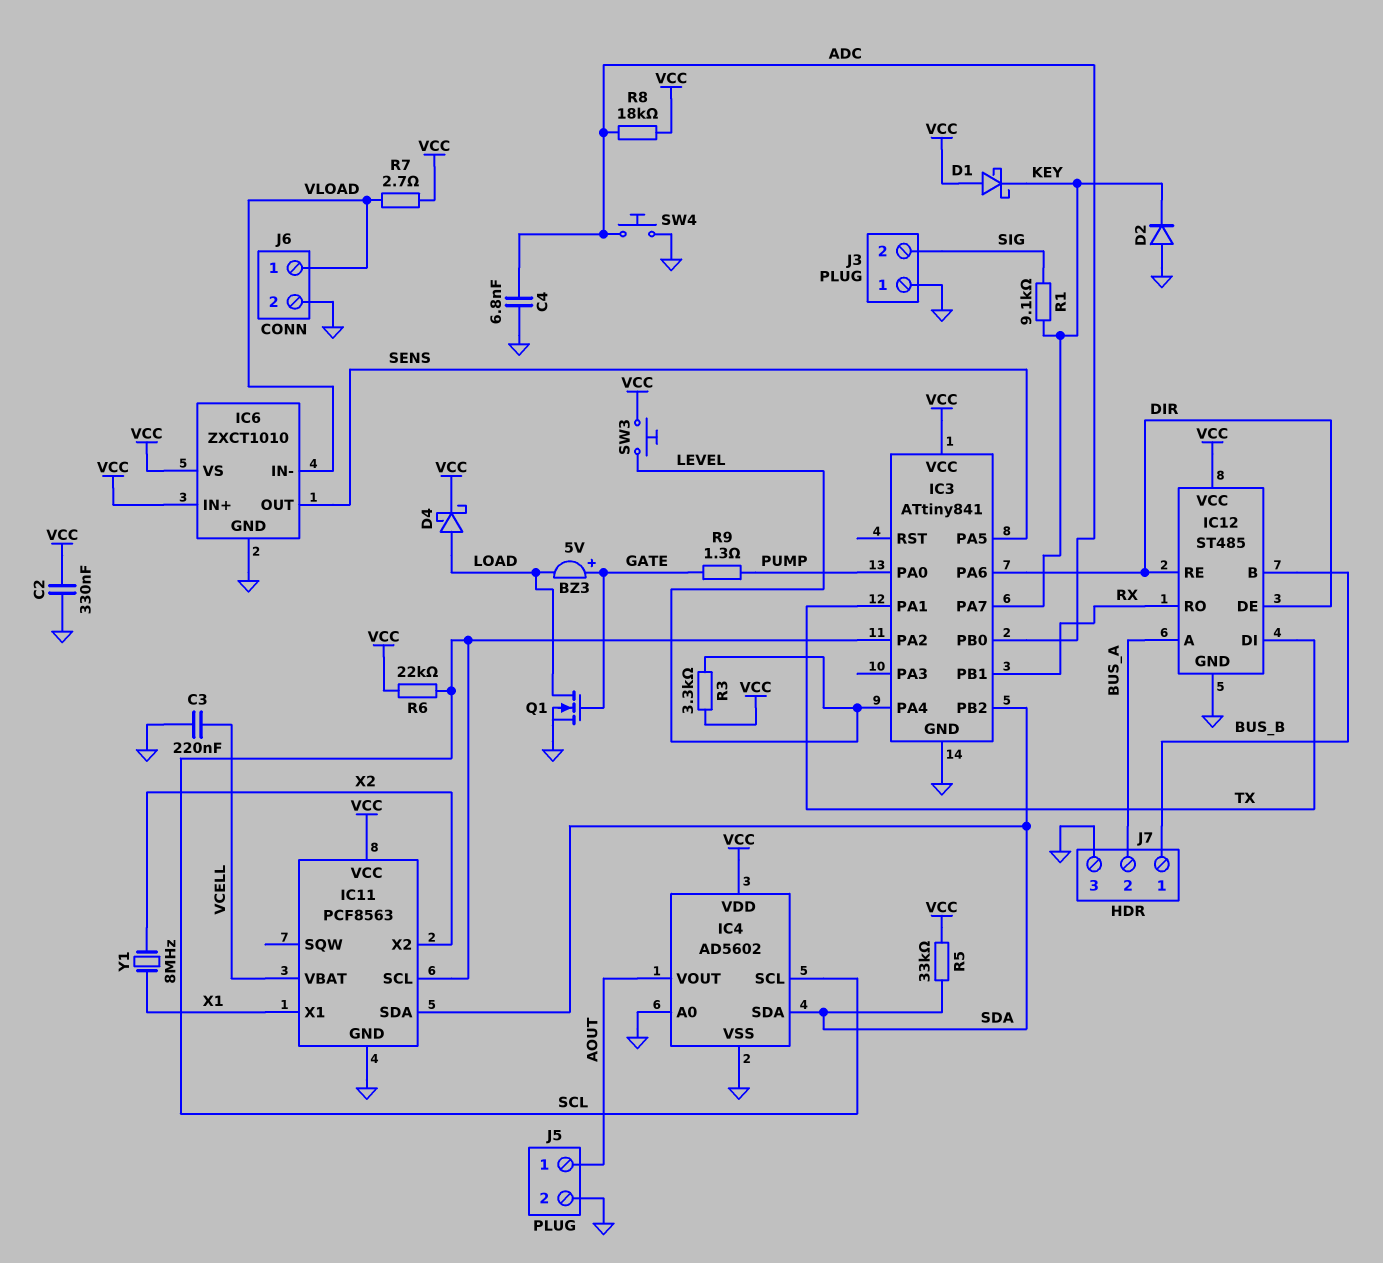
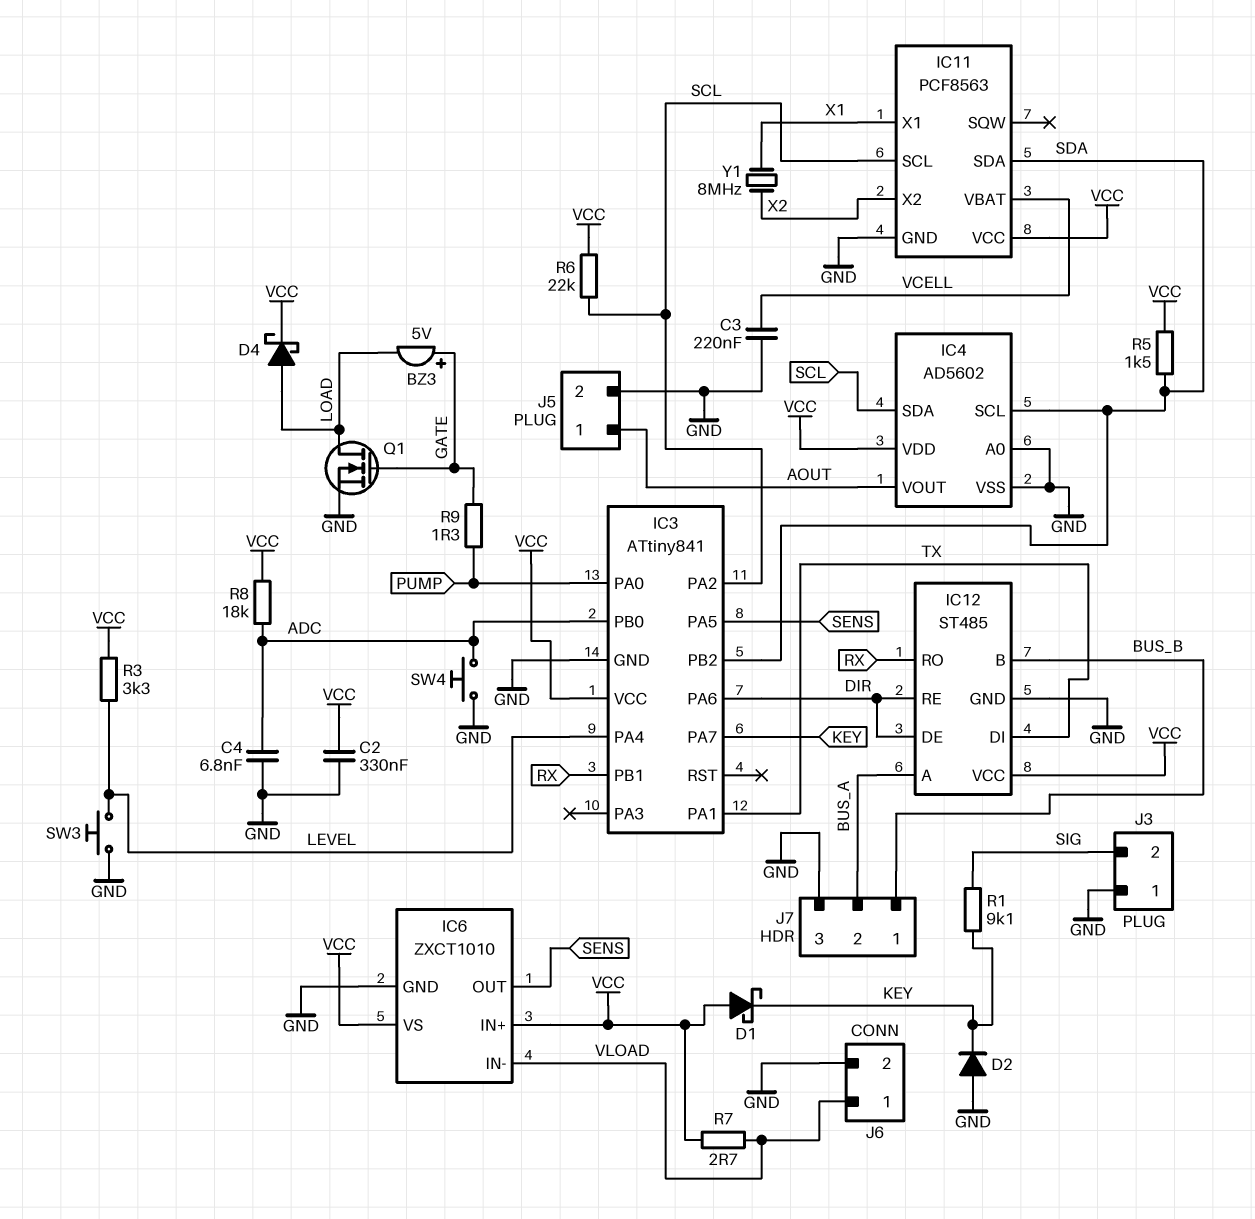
IC4 pin SCL: SCL -> SDA
IC4 pin SDA: SDA -> SCL
R5: 33k (SDA, VCC) -> 1.5k (SDA, VCC)
SW3: button (LEVEL, VCC) -> button (GND, LEVEL)

